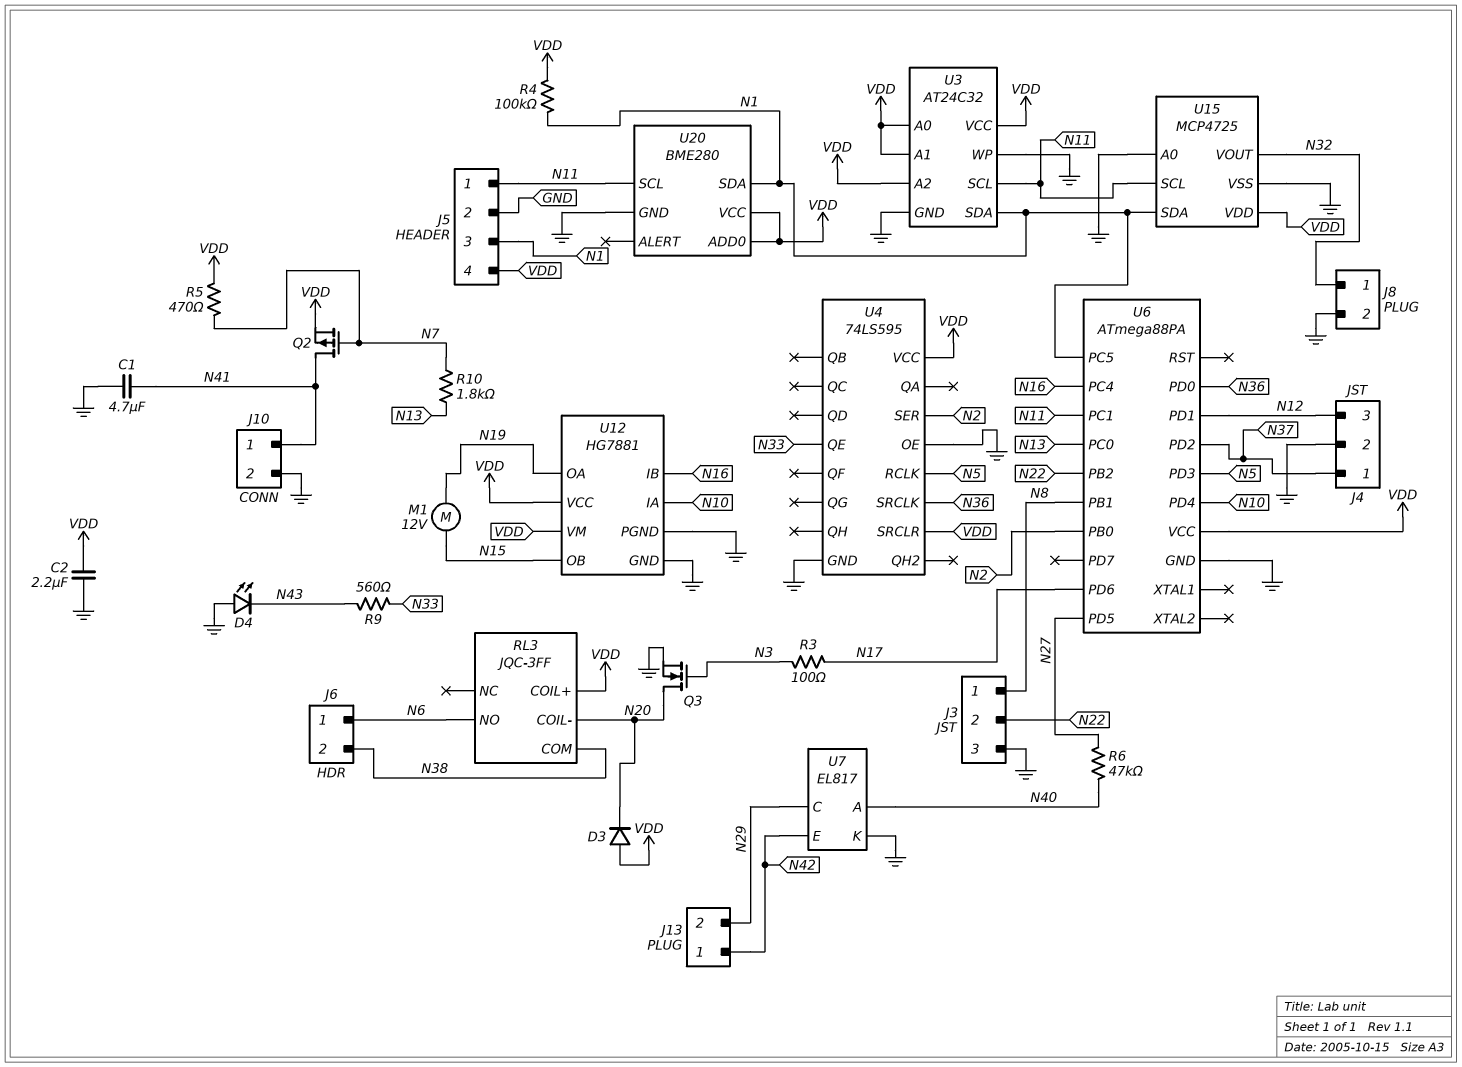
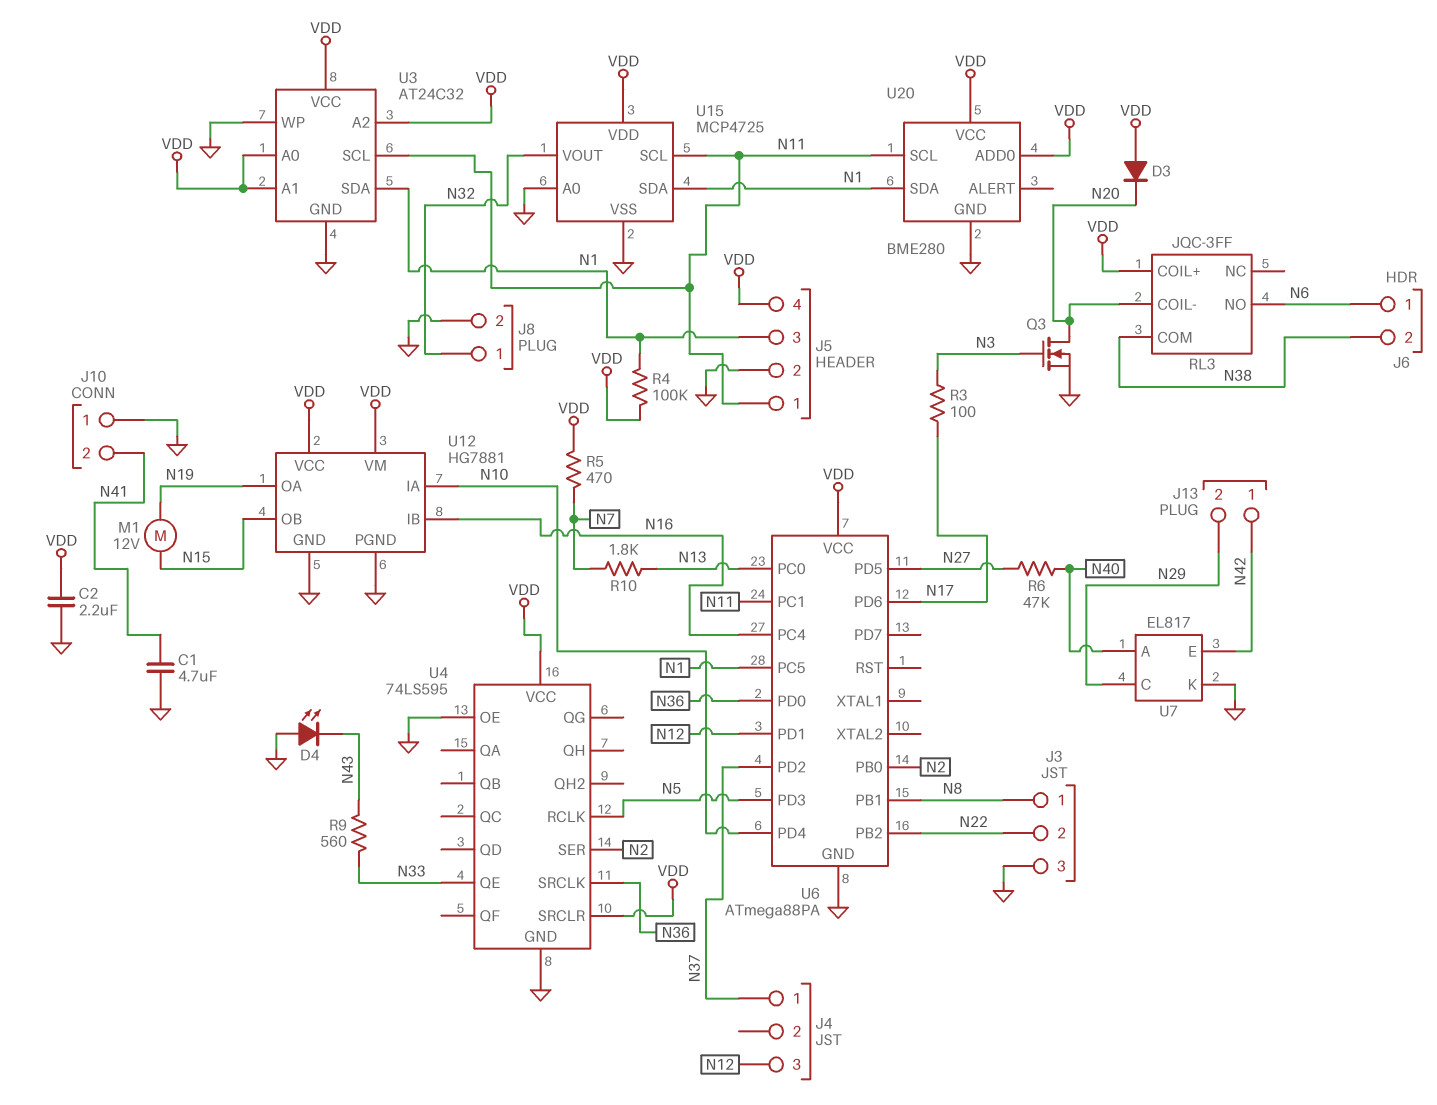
J4 pin 2: GND -> none
J10 pin 1: N41 -> GND
J10 pin 2: GND -> N41
Q2: PMOS (G N7, D N41, S VDD) -> none

